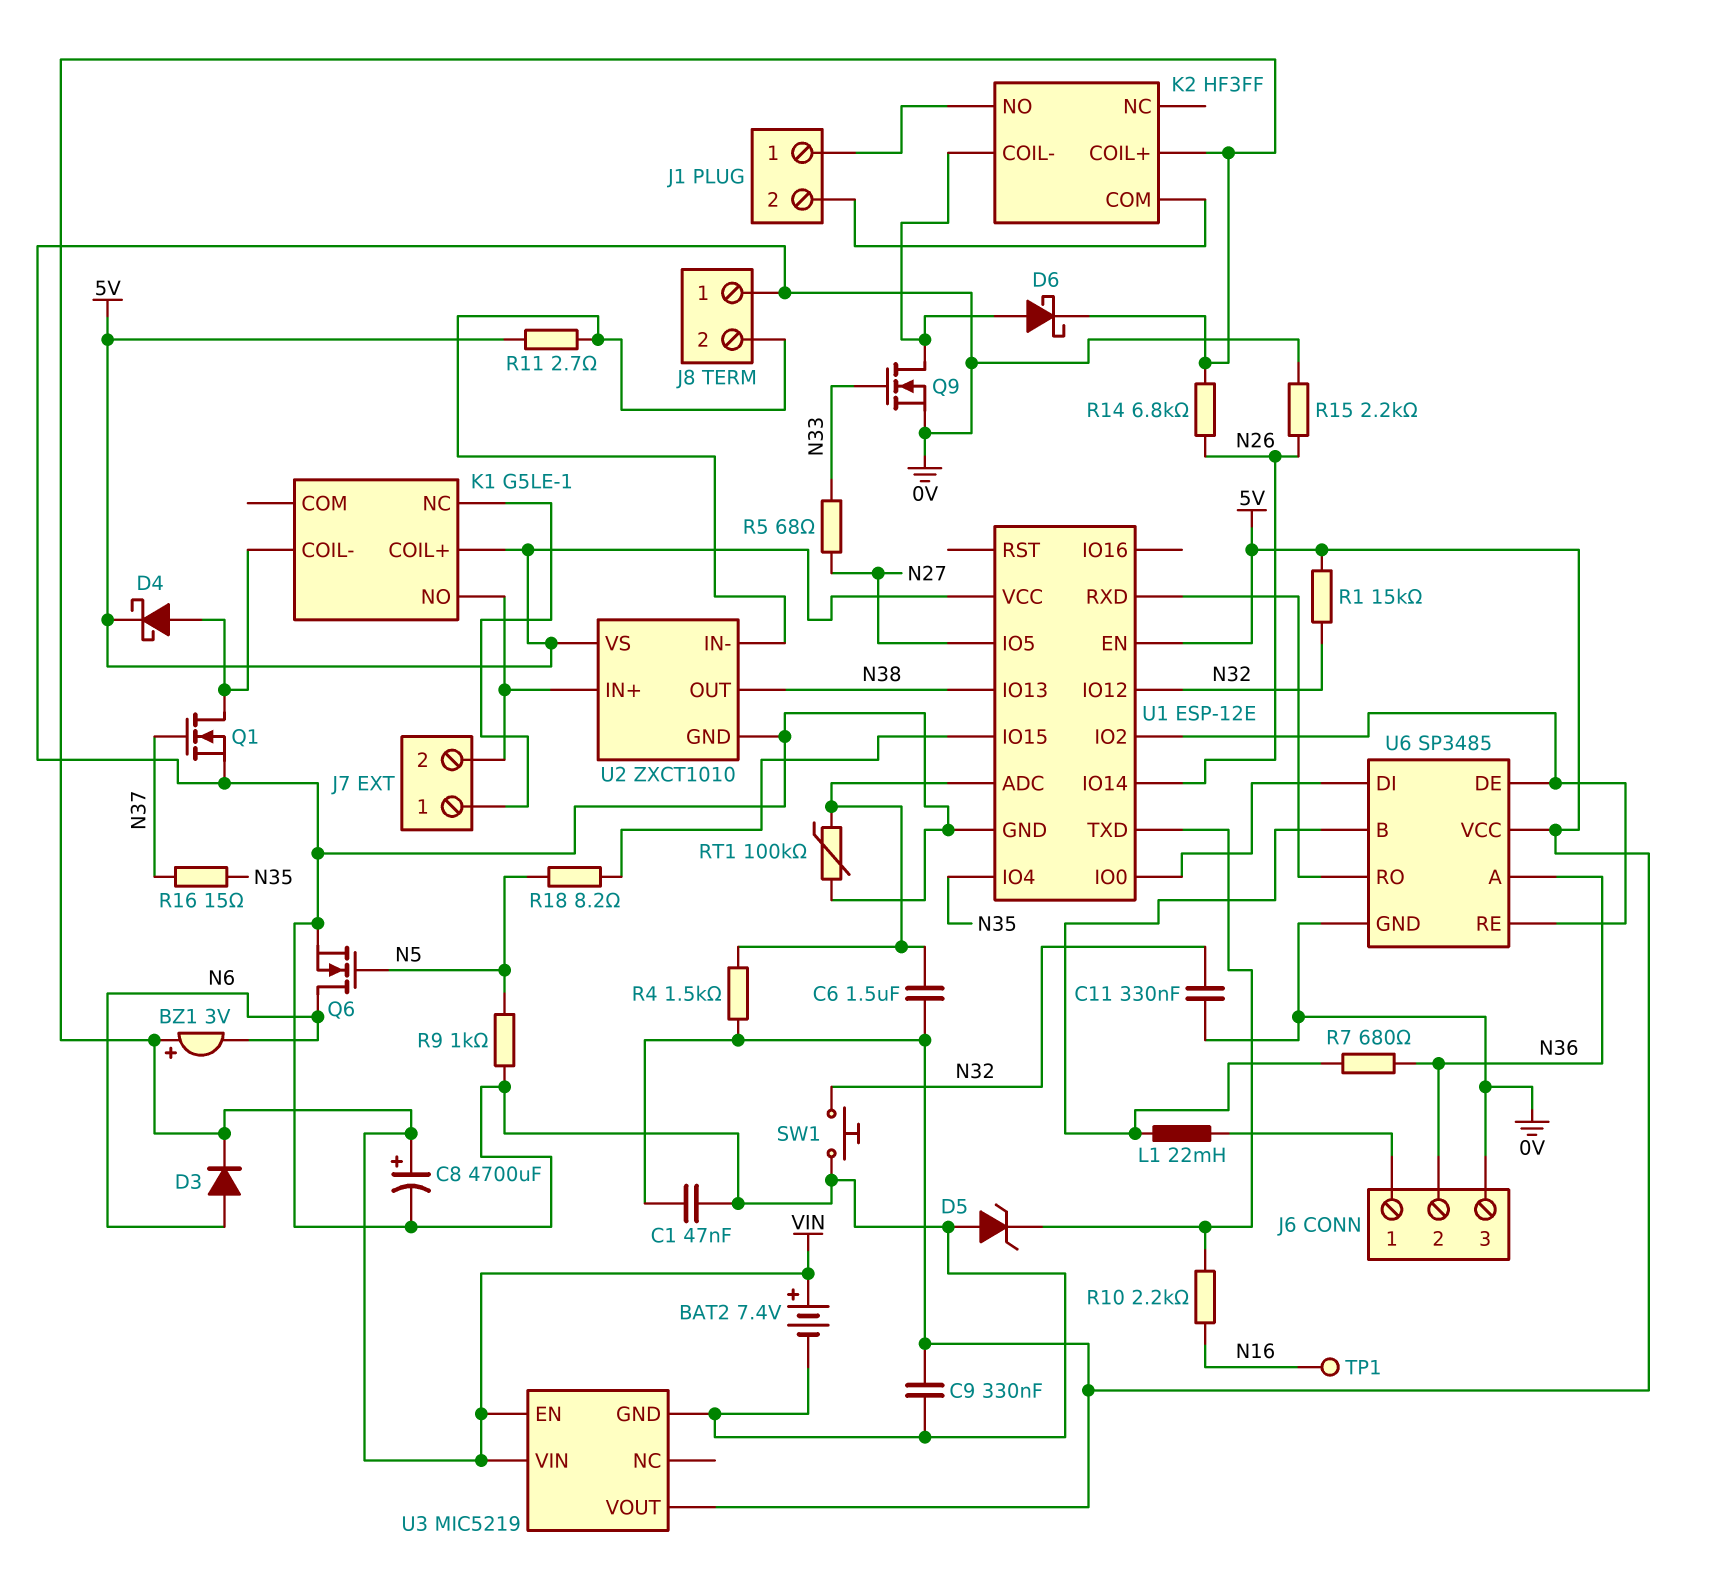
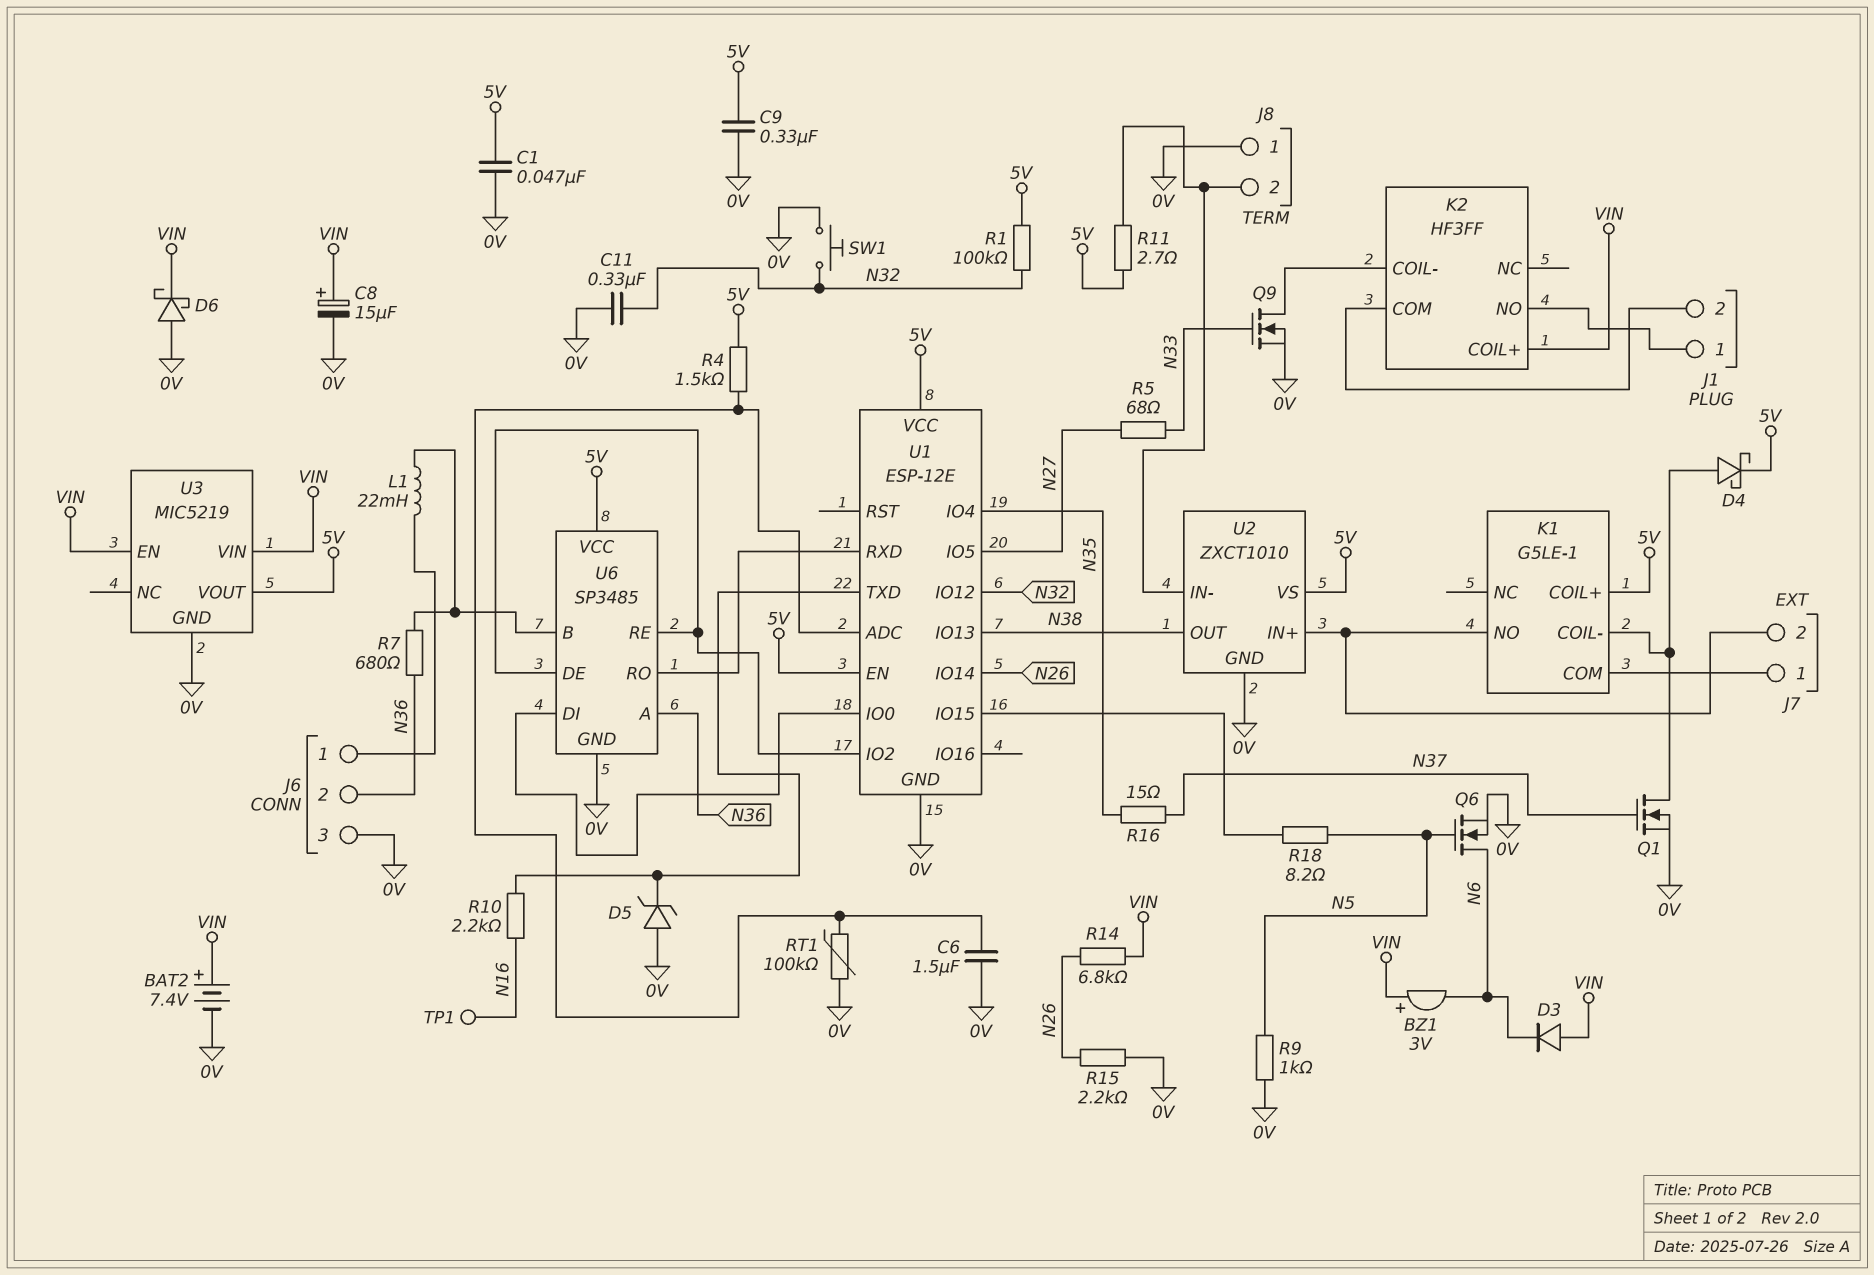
C6: 1.5uF (5V, U1/ADC) -> 1.5uF (0V, U1/ADC)
C8: 4700uF (plus VIN, minus 0V) -> 15uF (plus VIN, minus 0V)
D3: diode (A N6, K VIN) -> diode (A VIN, K N6)
D6: schottky (A K2/COIL-, K VIN) -> schottky (A 0V, K VIN)
K1 pin COM: none -> J7/1
K1 pin NC: J7/1 -> none
R1: 15k (5V, N32) -> 100k (5V, N32)

